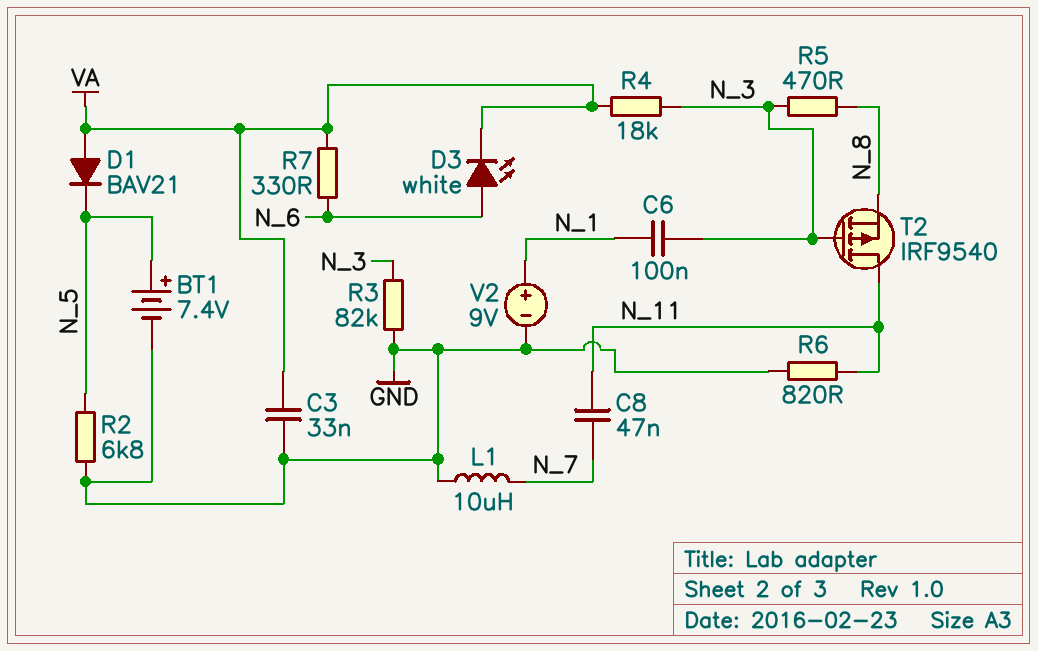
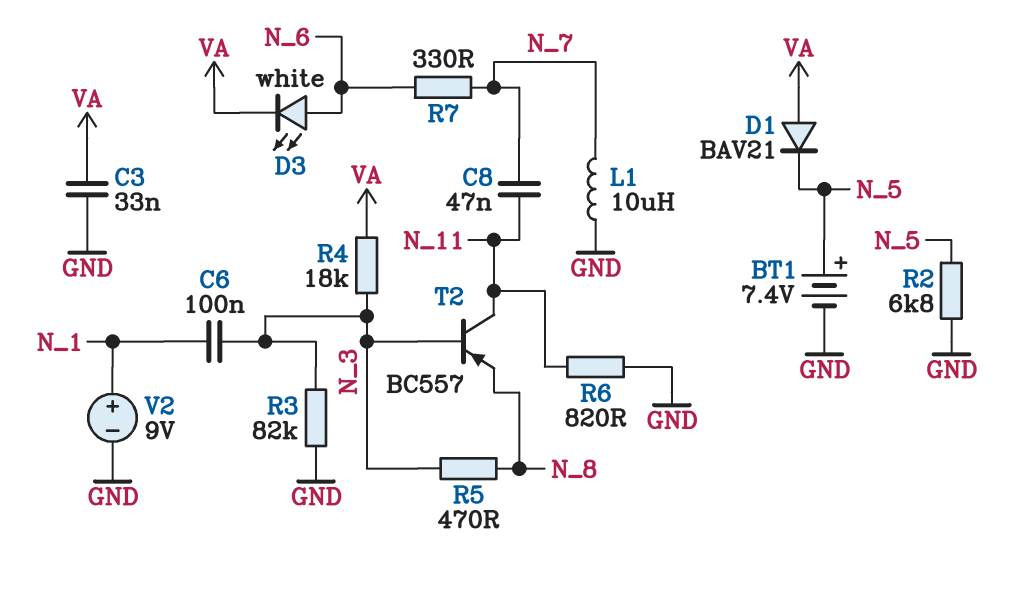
R7: 330 (N_6, VA) -> 330 (N_6, N_7)
T2: PMOS IRF9540 (G N_3, D N_11, S N_8) -> PNP BC557 (B N_3, C N_11, E N_8)

